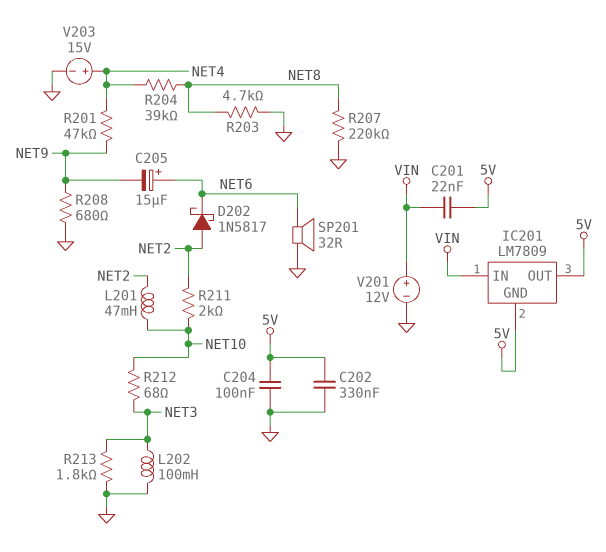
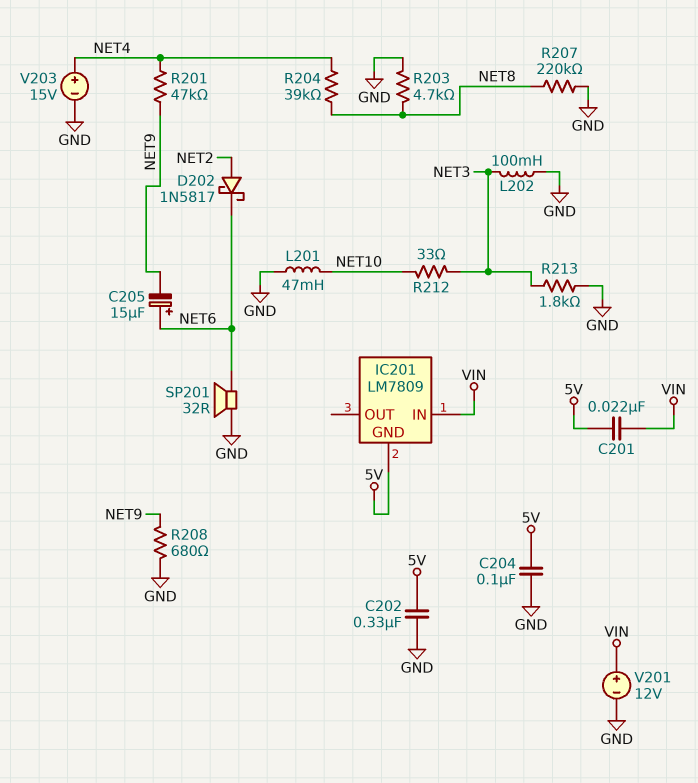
IC201 pin OUT: 5V -> none
L201: 47mH (NET2, NET10) -> 47mH (GND, NET10)
R211: 2k (NET2, NET10) -> none
R212: 68 (NET3, NET10) -> 33 (NET3, NET10)

